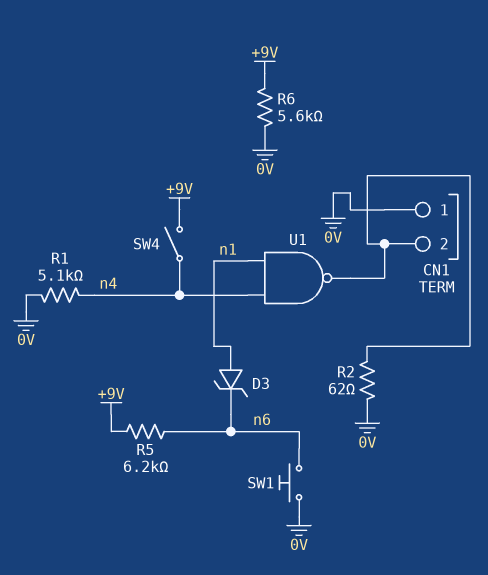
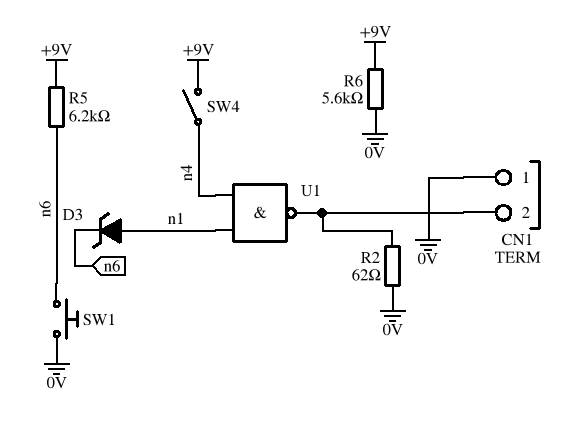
R1: 5.1k (0V, n4) -> none

